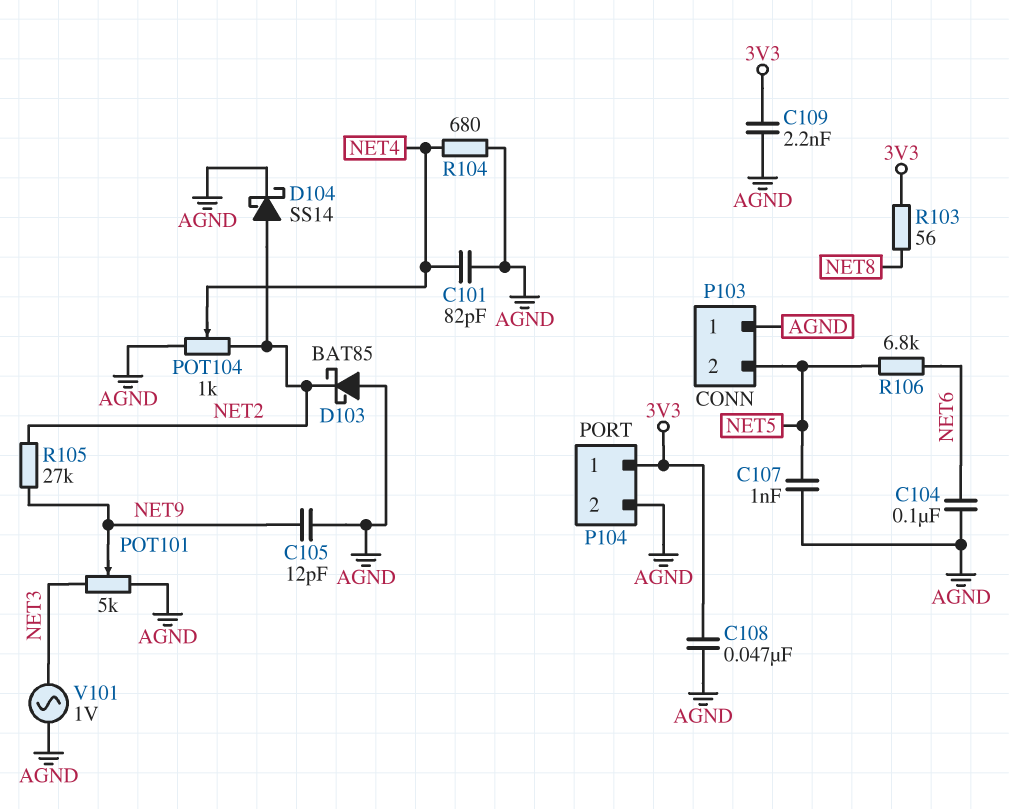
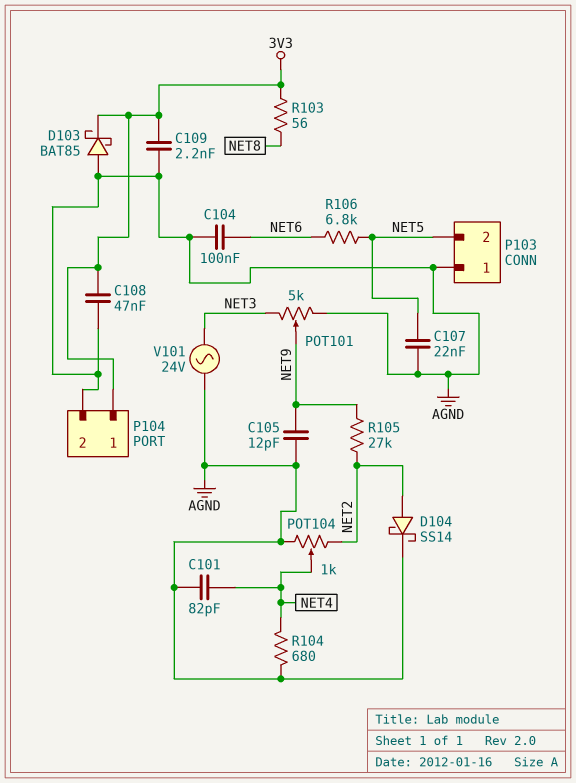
C107: 1nF (AGND, NET5) -> 22nF (AGND, NET5)
D103: schottky BAT85 (A AGND, K NET2) -> schottky BAT85 (A AGND, K 3V3)
V101: AC 1V (AGND, NET3) -> AC 24V (AGND, NET3)

